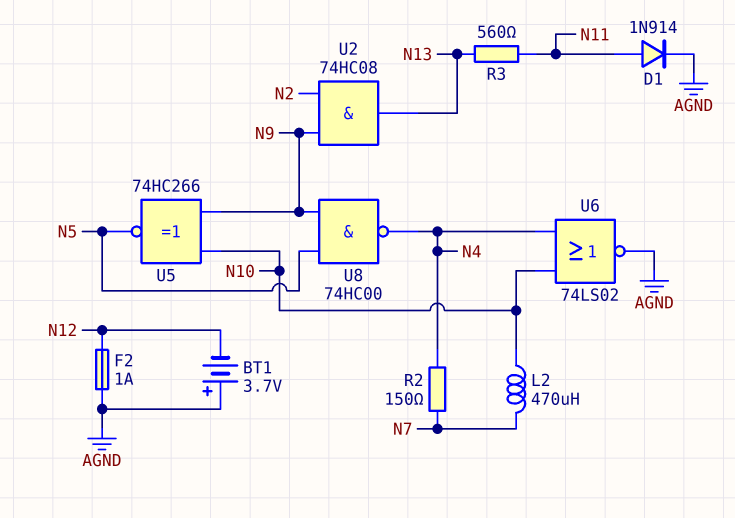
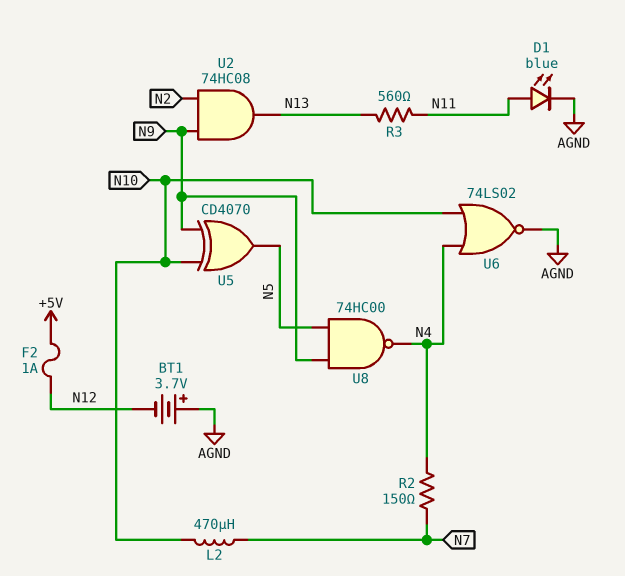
D1: diode 1N914 (A N11, K AGND) -> LED blue (A N11, K AGND)
F2: 1A (AGND, N12) -> 1A (+5V, N12)
U5: XNOR 74HC266 (in N9, in N10, out N5) -> XOR CD4070 (in N9, in N10, out N5)

